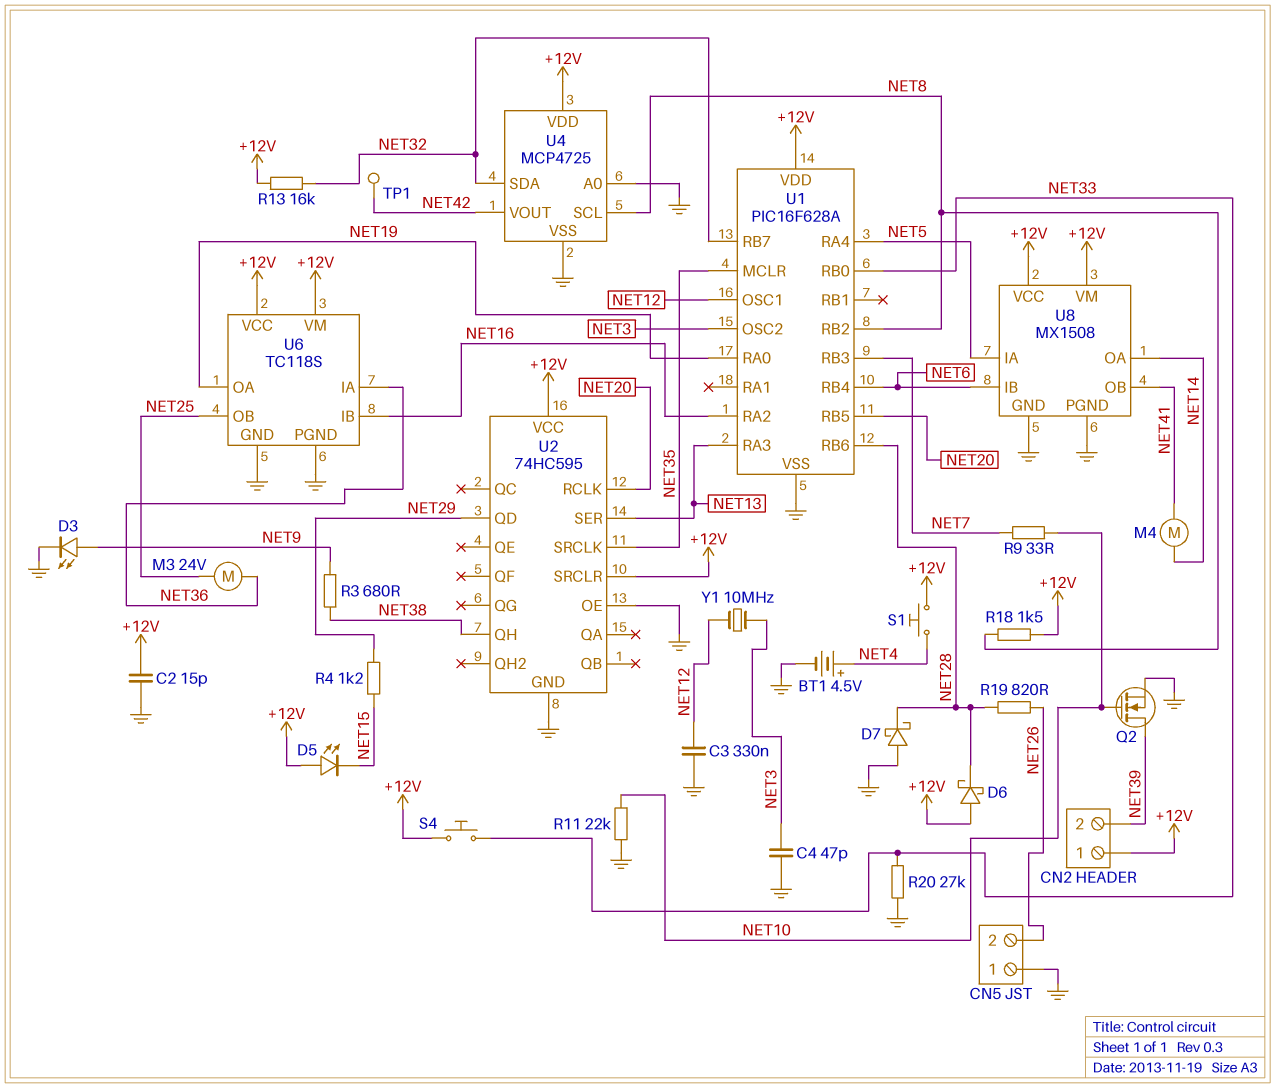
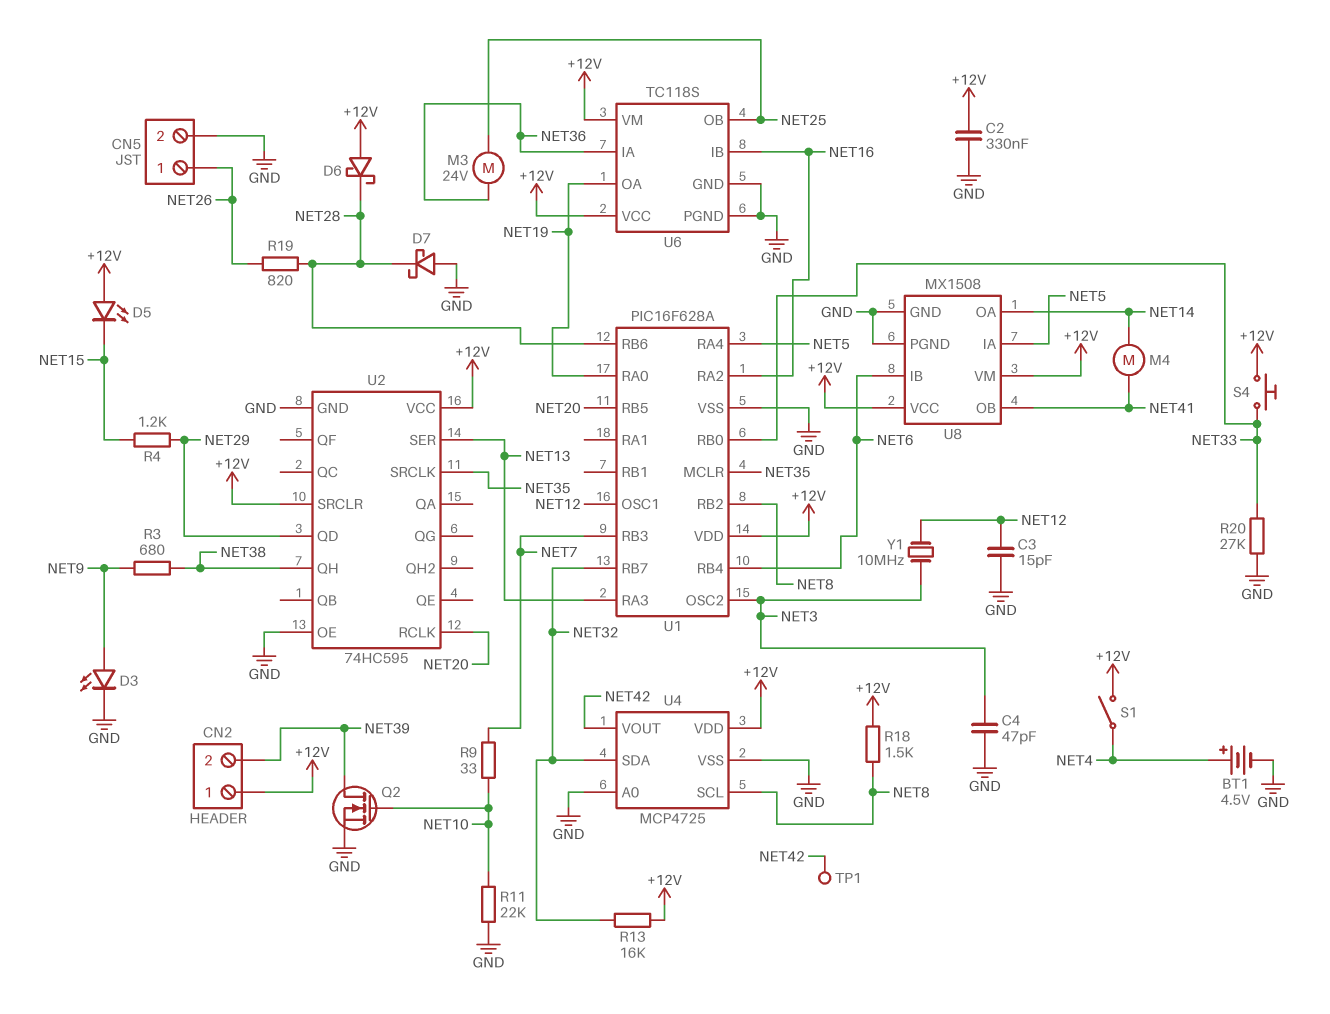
C2: 15pF (+12V, GND) -> 330nF (+12V, GND)
C3: 330nF (GND, NET12) -> 15pF (GND, NET12)
CN5 pin 1: GND -> NET26
CN5 pin 2: NET26 -> GND
S1: button (+12V, NET4) -> switch (+12V, NET4)

